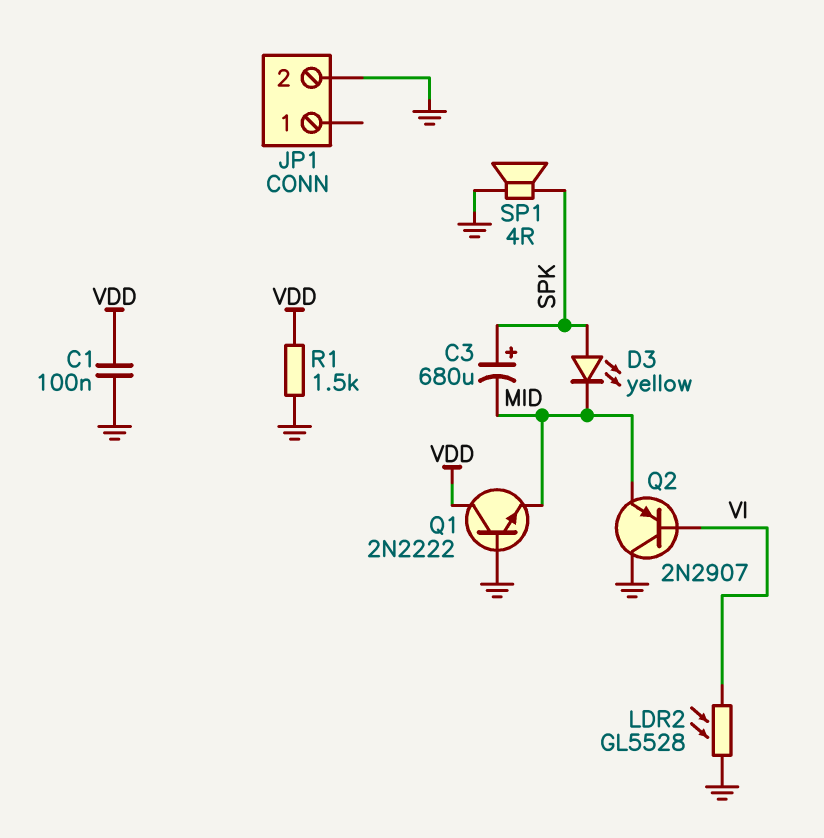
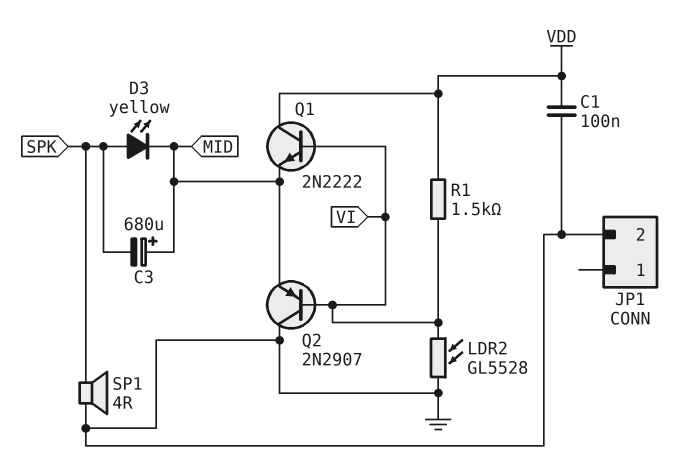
C3: 680uF (plus SPK, minus MID) -> 680uF (plus MID, minus SPK)
Q1: NPN 2N2222 (B GND, C VDD, E MID) -> NPN 2N2222 (B VI, C VDD, E MID)
R1: 1.5k (GND, VDD) -> 1.5k (VDD, VI)

